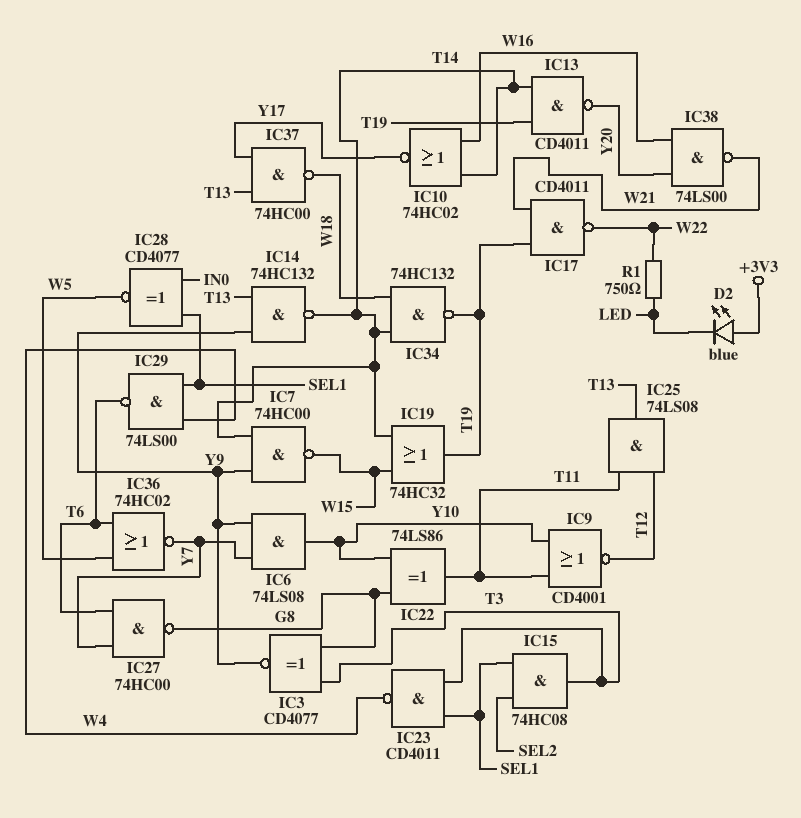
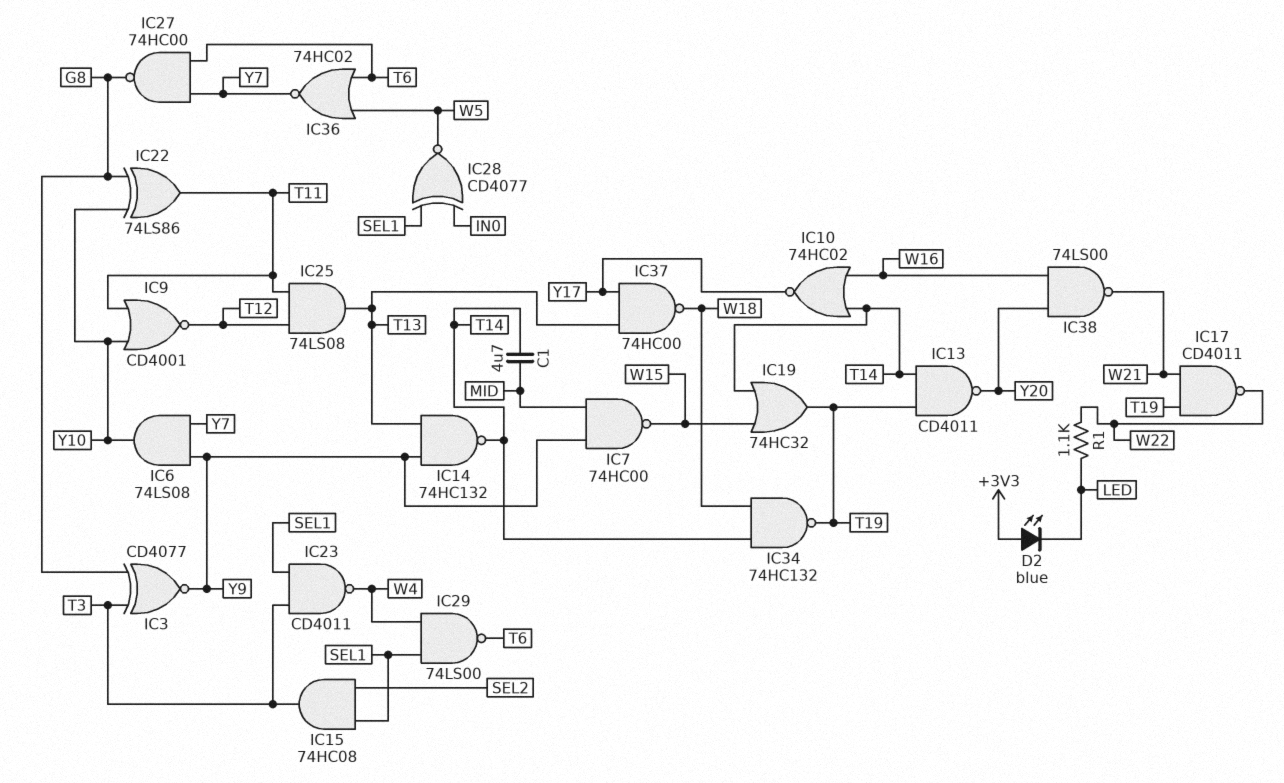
C1: none -> 4.7uF (MID, T14)
IC7: NAND 74HC00 (in T14, in Y9, out W15) -> NAND 74HC00 (in MID, in Y9, out W15)
R1: 750 (LED, W22) -> 1.1k (LED, W22)

